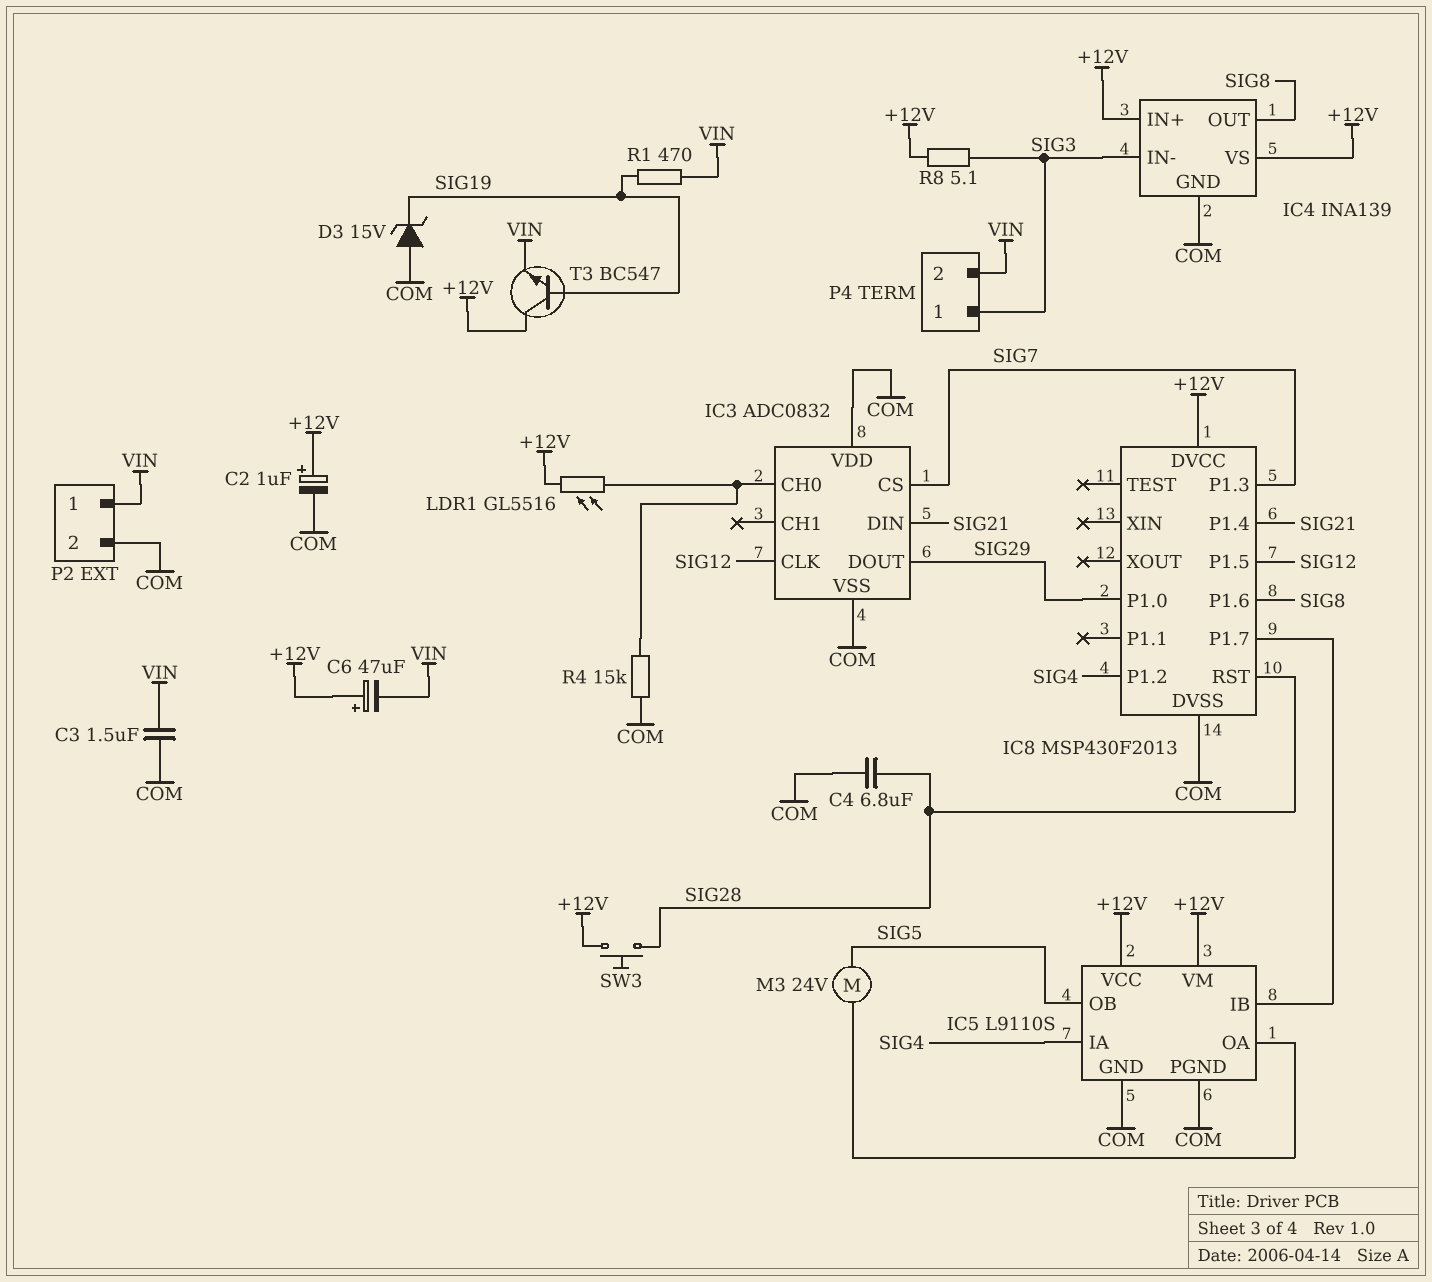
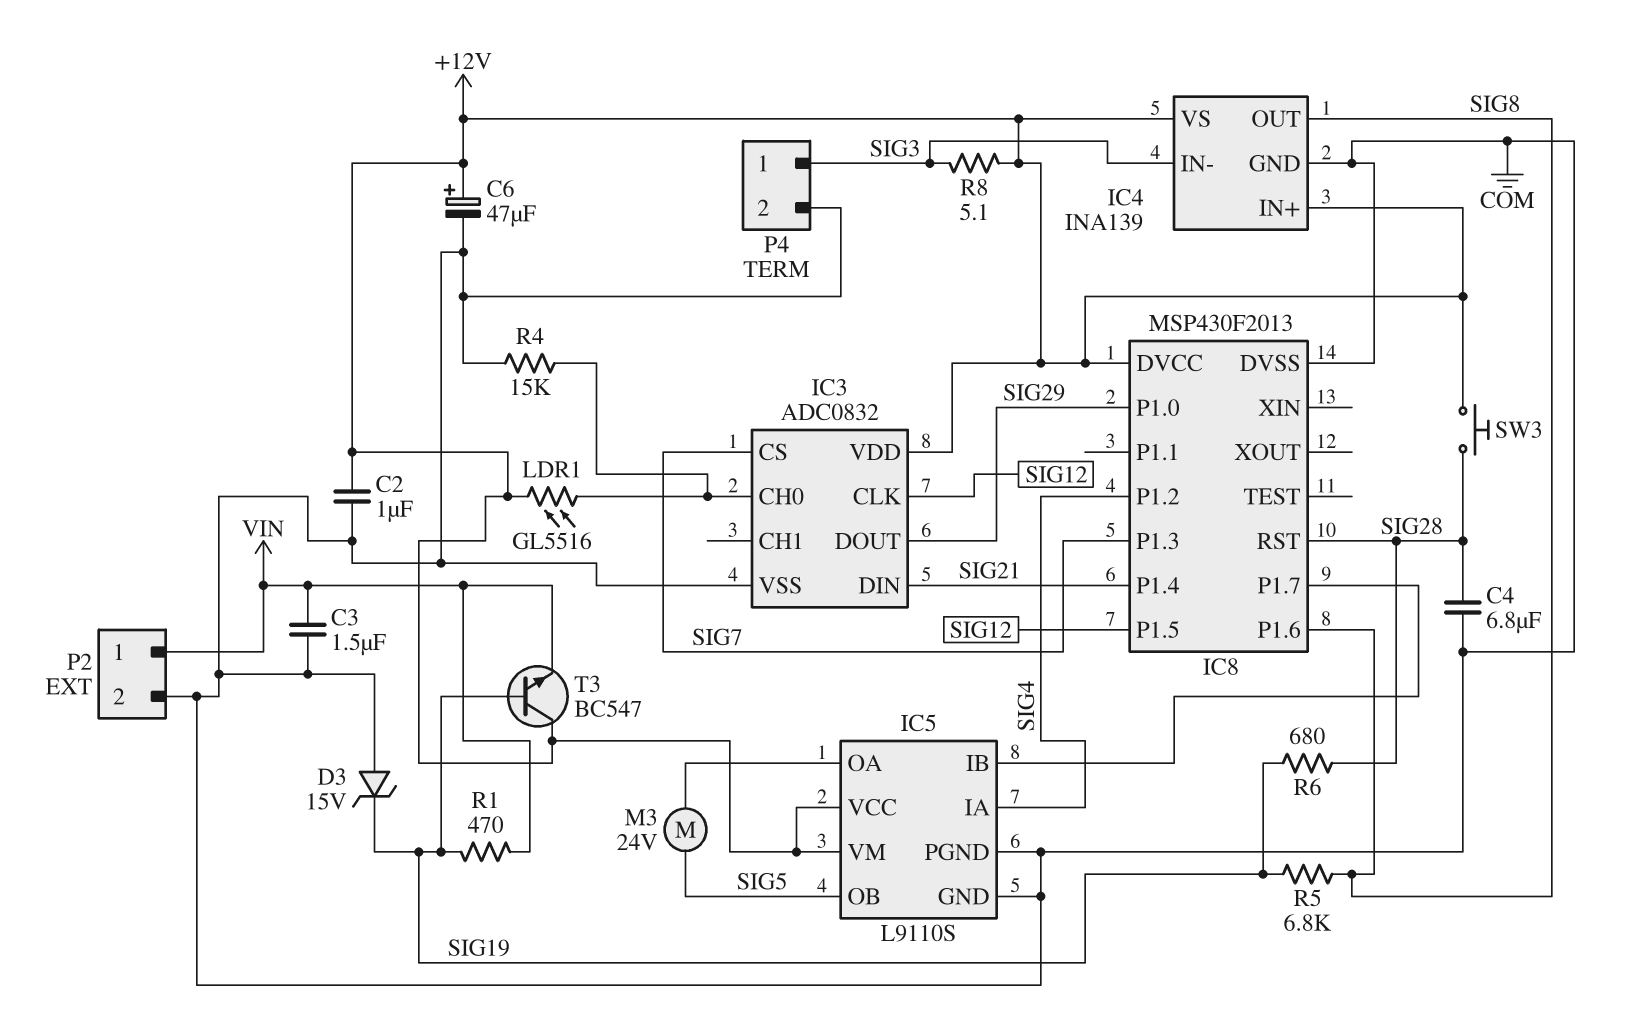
C2: 1uF (plus +12V, minus COM) -> 1uF (+12V, COM)
C6: 47uF (plus +12V, minus VIN) -> 47uF (plus +12V, minus COM)
IC3 pin VDD: COM -> +12V
P4 pin 2: VIN -> COM
R5: none -> 6.8k (SIG8, SIG19)
R6: none -> 680 (SIG19, SIG28)

